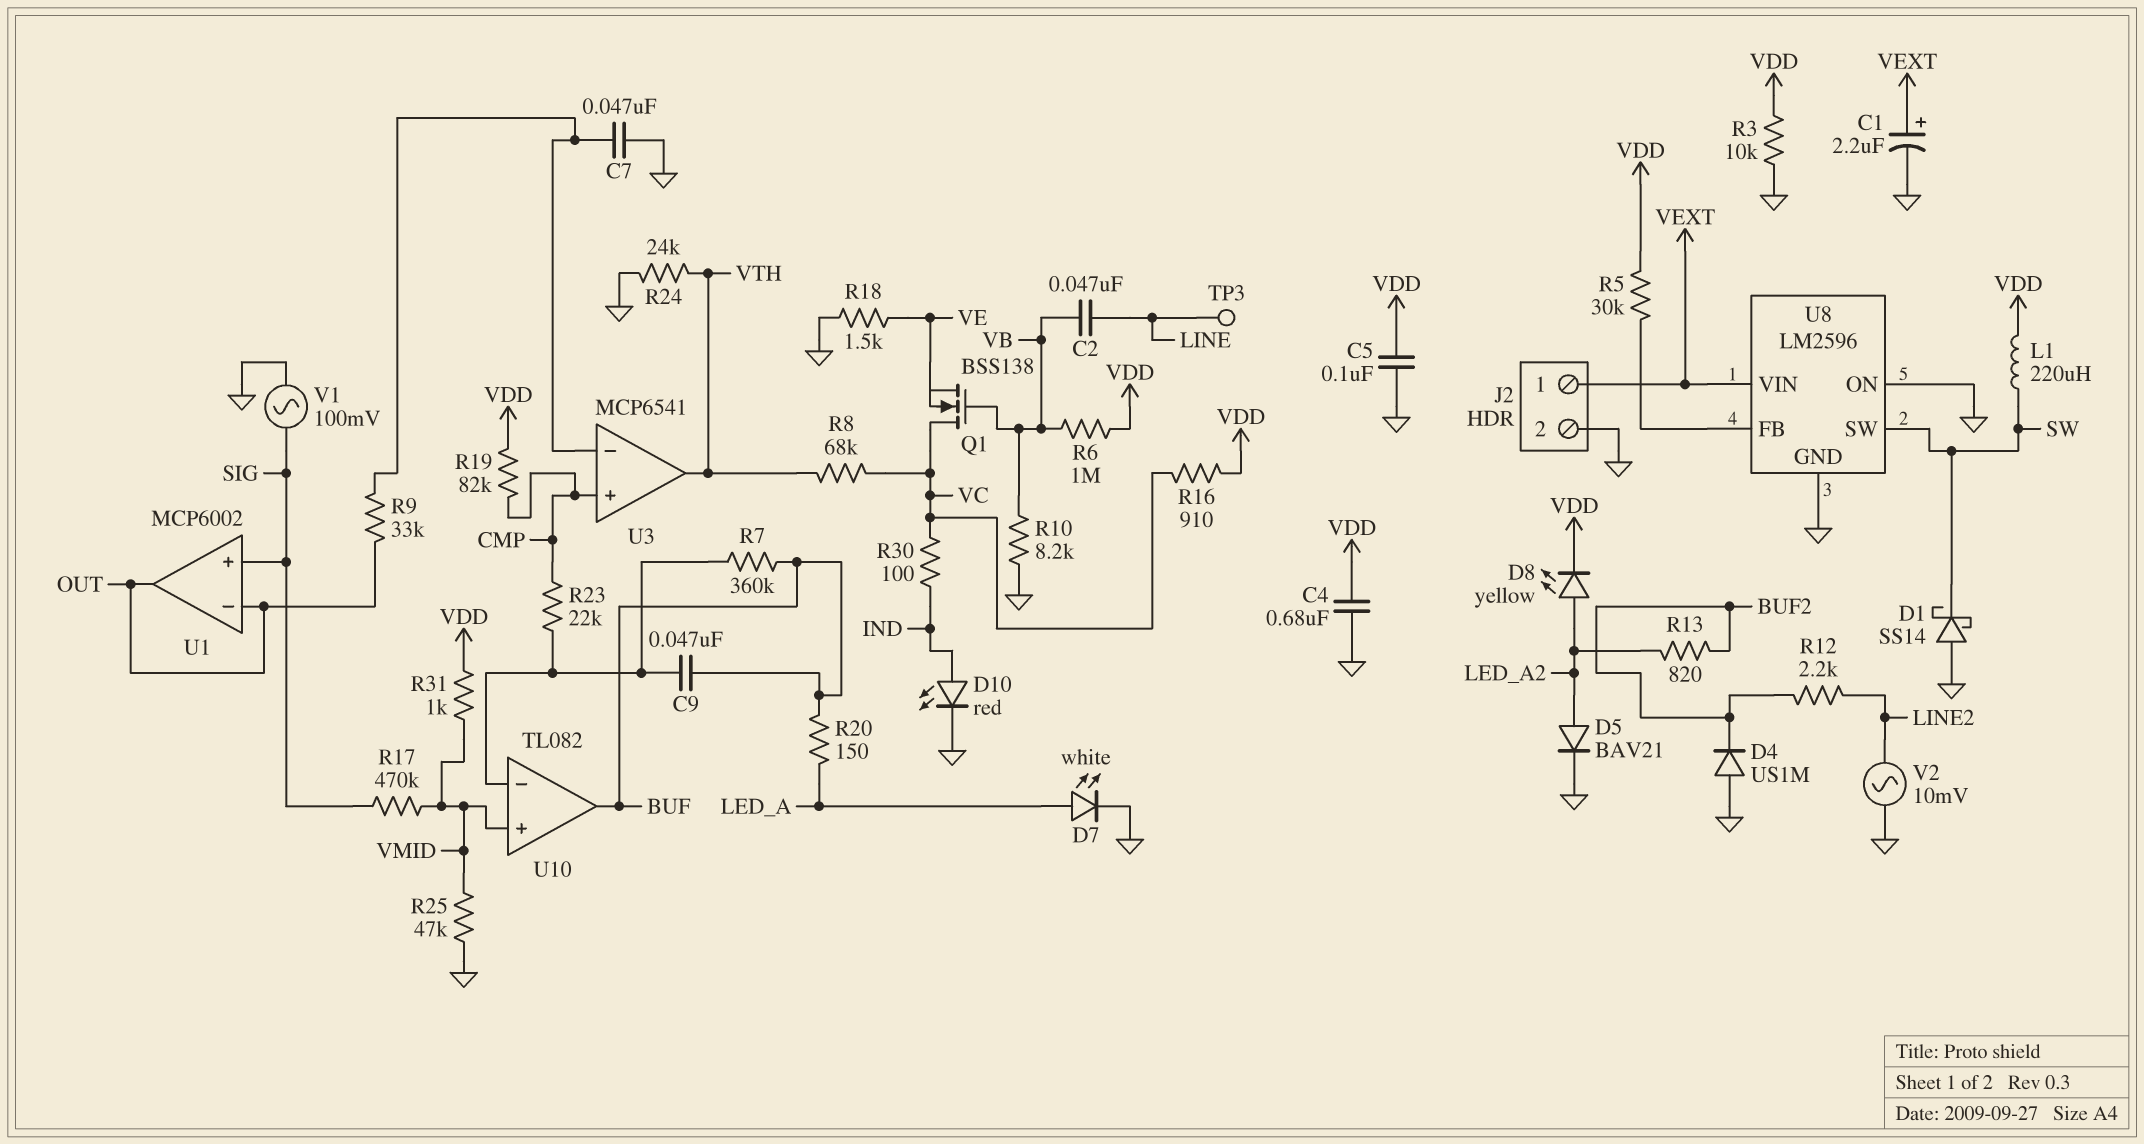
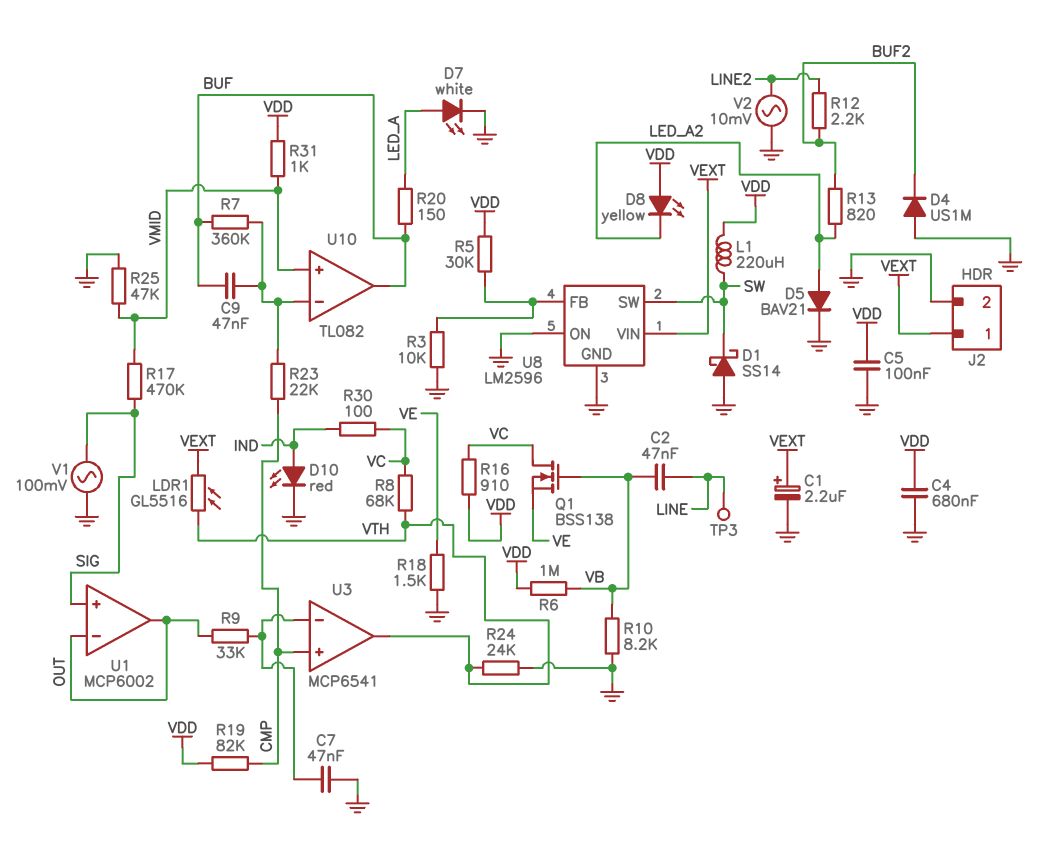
D8: LED yellow (A LED_A2, K VDD) -> LED yellow (A VDD, K LED_A2)
LDR1: none -> GL5516 (VEXT, VTH)
R3: 10k (GND, VDD) -> 10k (GND, U8/FB)

